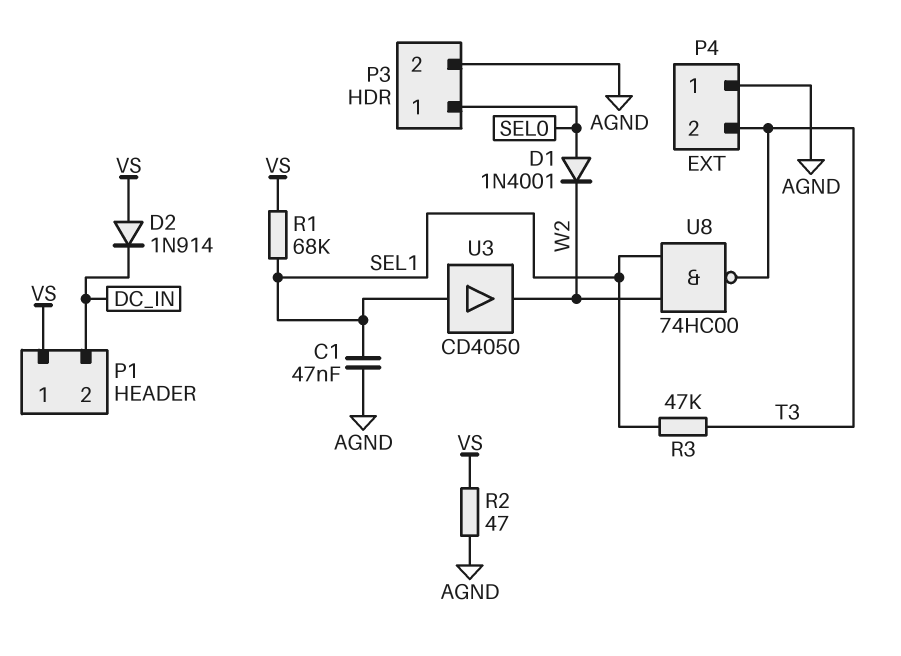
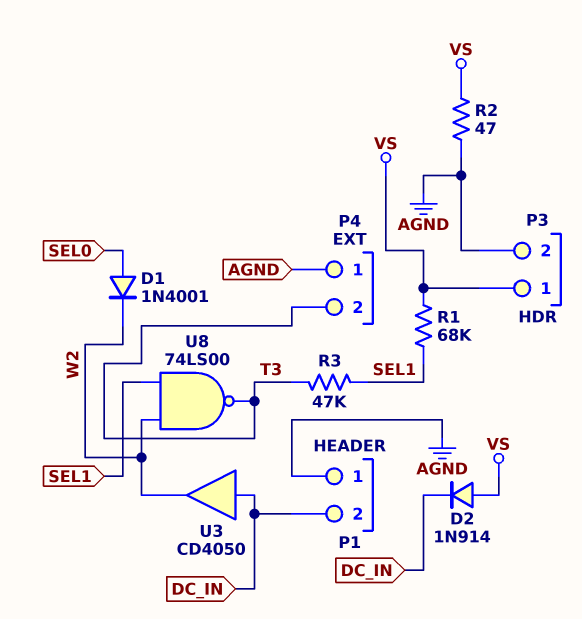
C1: 47nF (AGND, SEL1) -> none
P1 pin 1: VS -> AGND
P3 pin 1: SEL0 -> VS
U3: buffer CD4050 (in SEL1, out W2) -> buffer CD4050 (in DC_IN, out W2)
U8: NAND 74HC00 (in SEL1, in W2, out T3) -> NAND 74LS00 (in SEL1, in W2, out T3)

